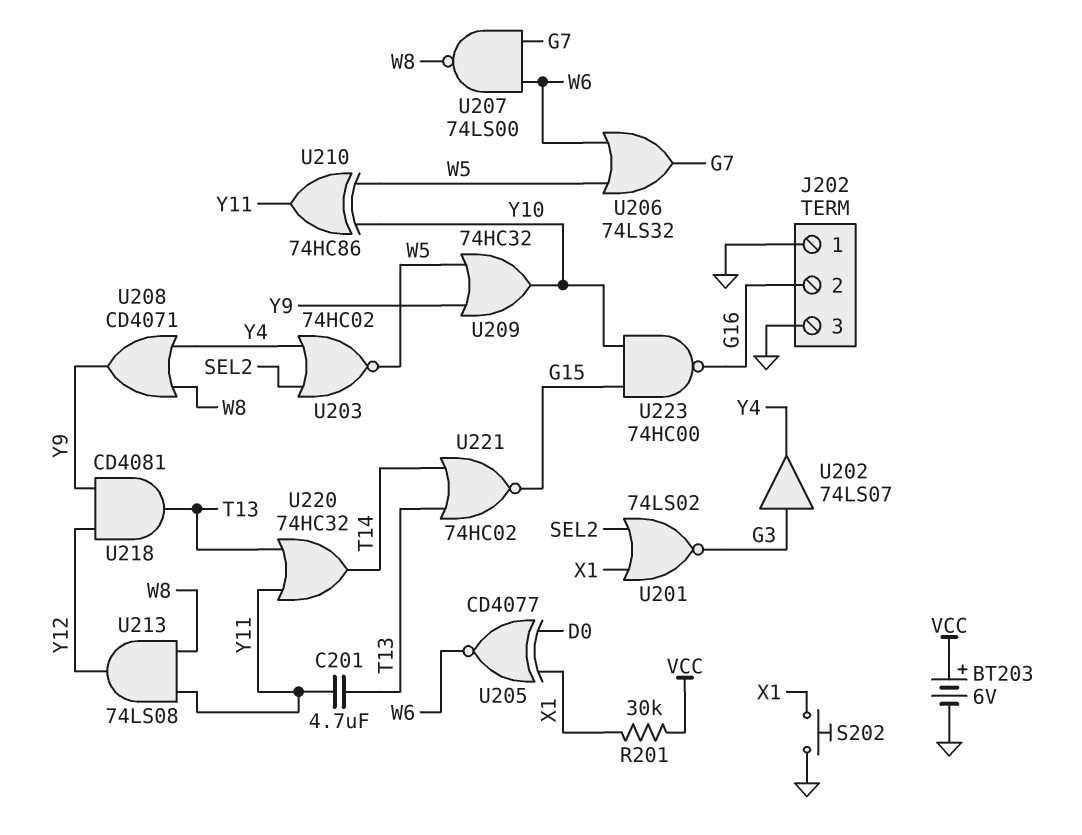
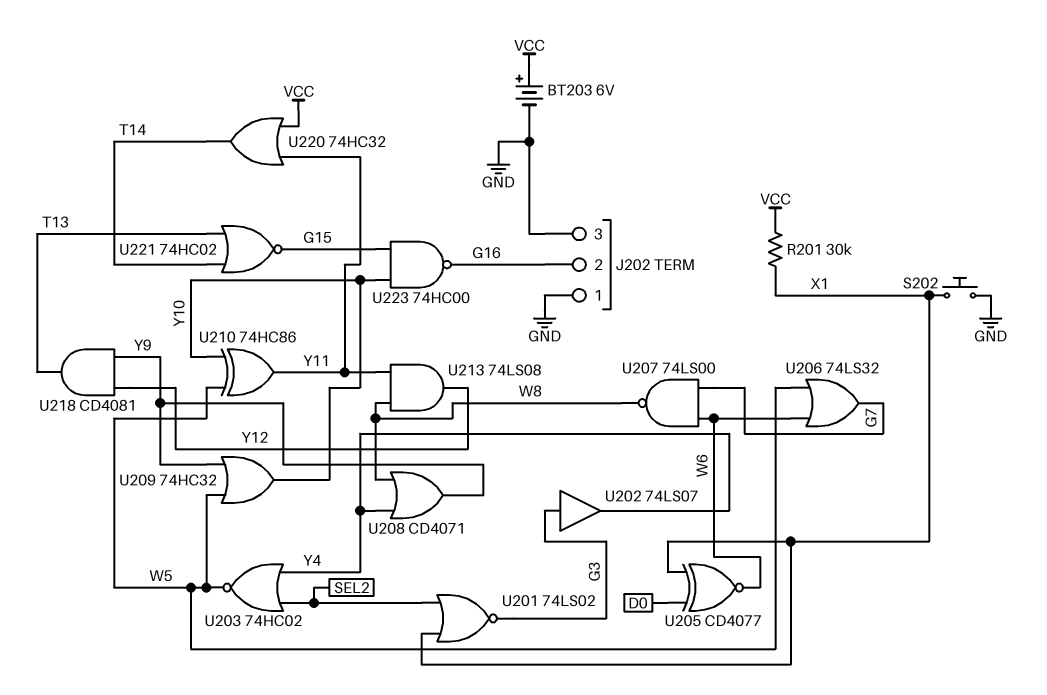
C201: 4.7uF (T13, Y11) -> none
U220: OR 74HC32 (in T13, in Y11, out T14) -> OR 74HC32 (in VCC, in Y11, out T14)

